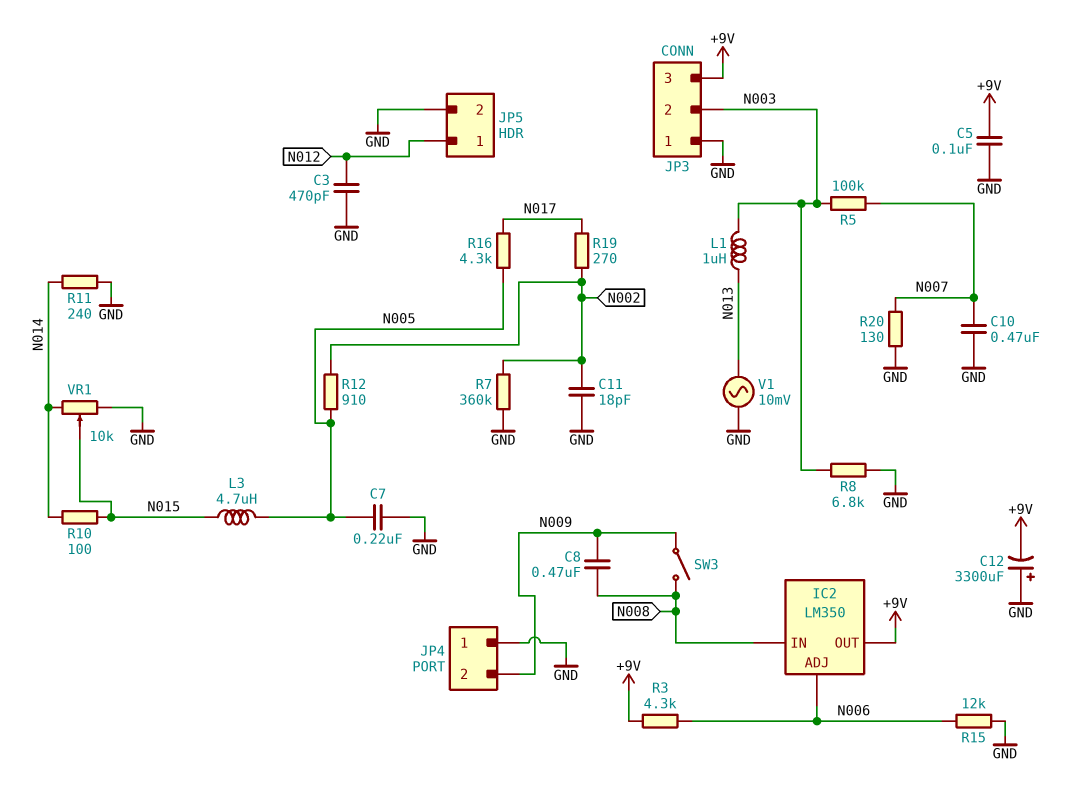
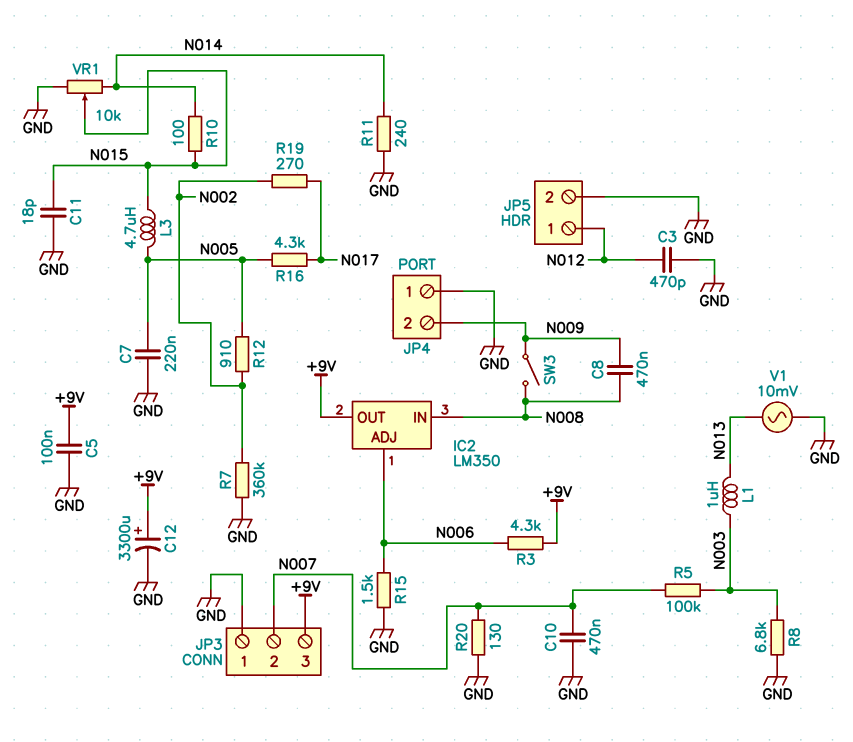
C11: 18pF (GND, N002) -> 18pF (GND, N015)
C12: 3300uF (plus GND, minus +9V) -> 3300uF (plus +9V, minus GND)
JP3 pin 2: N003 -> N007
R15: 12k (GND, N006) -> 1.5k (GND, N006)

